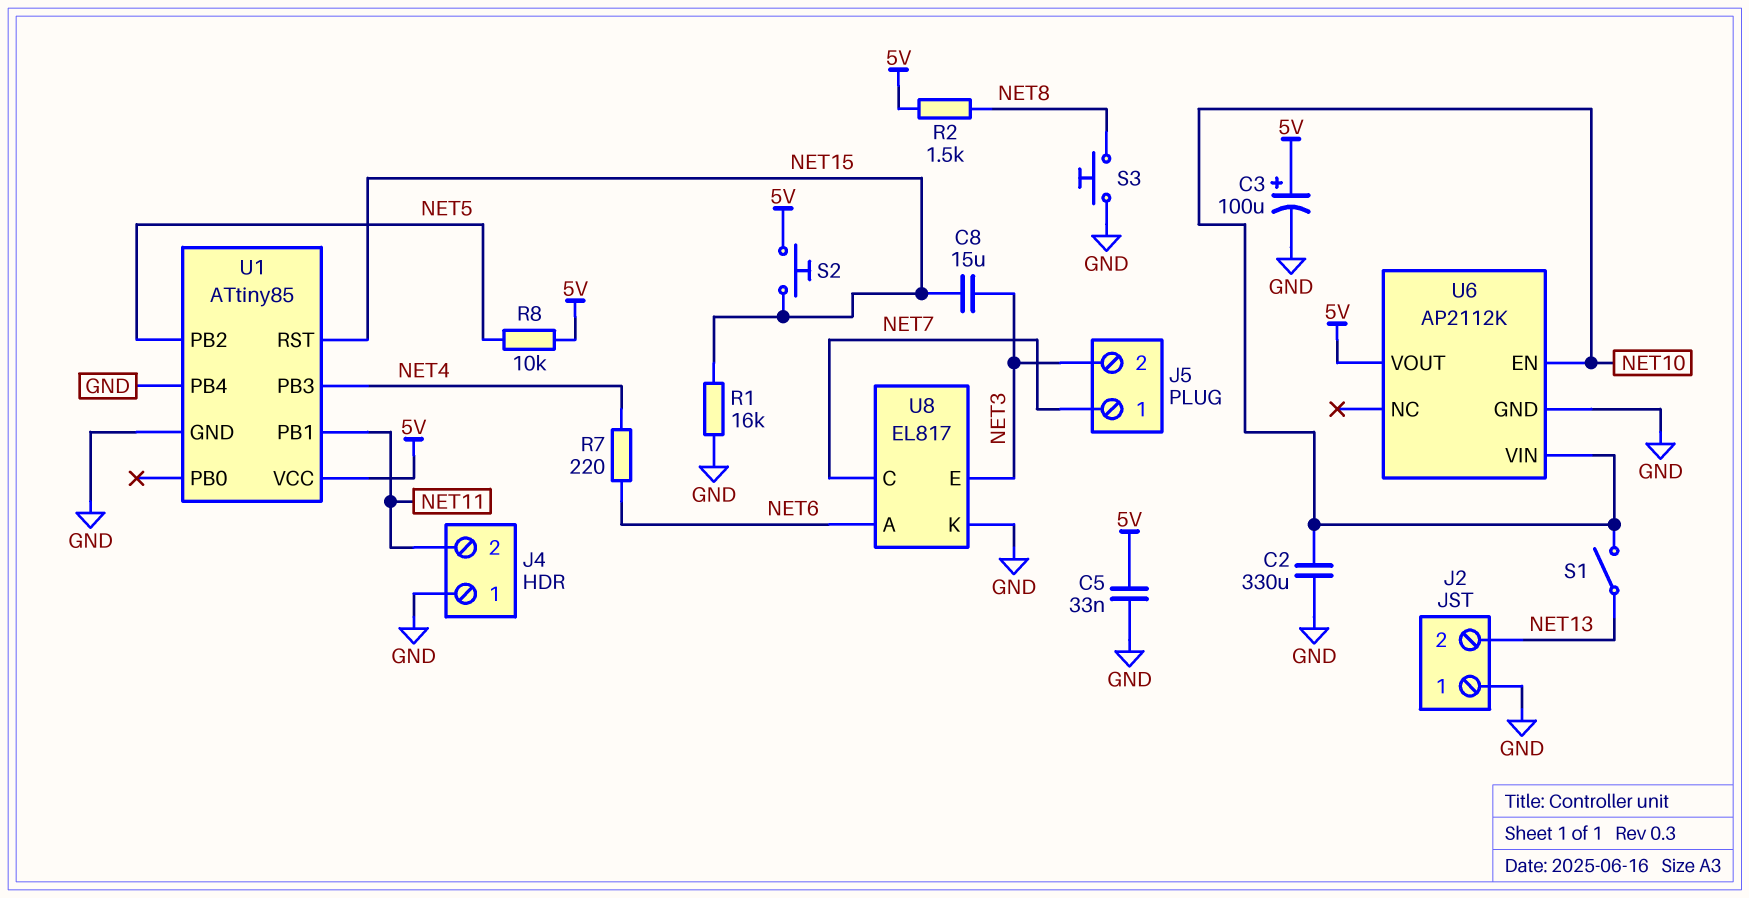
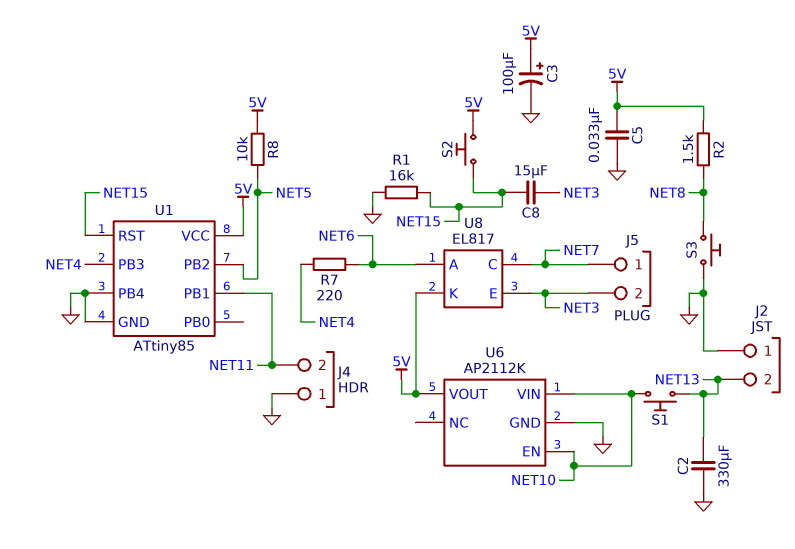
C2: 330uF (GND, NET10) -> 330uF (GND, NET13)
S1: switch (NET10, NET13) -> button (NET10, NET13)
U8 pin K: GND -> 5V

